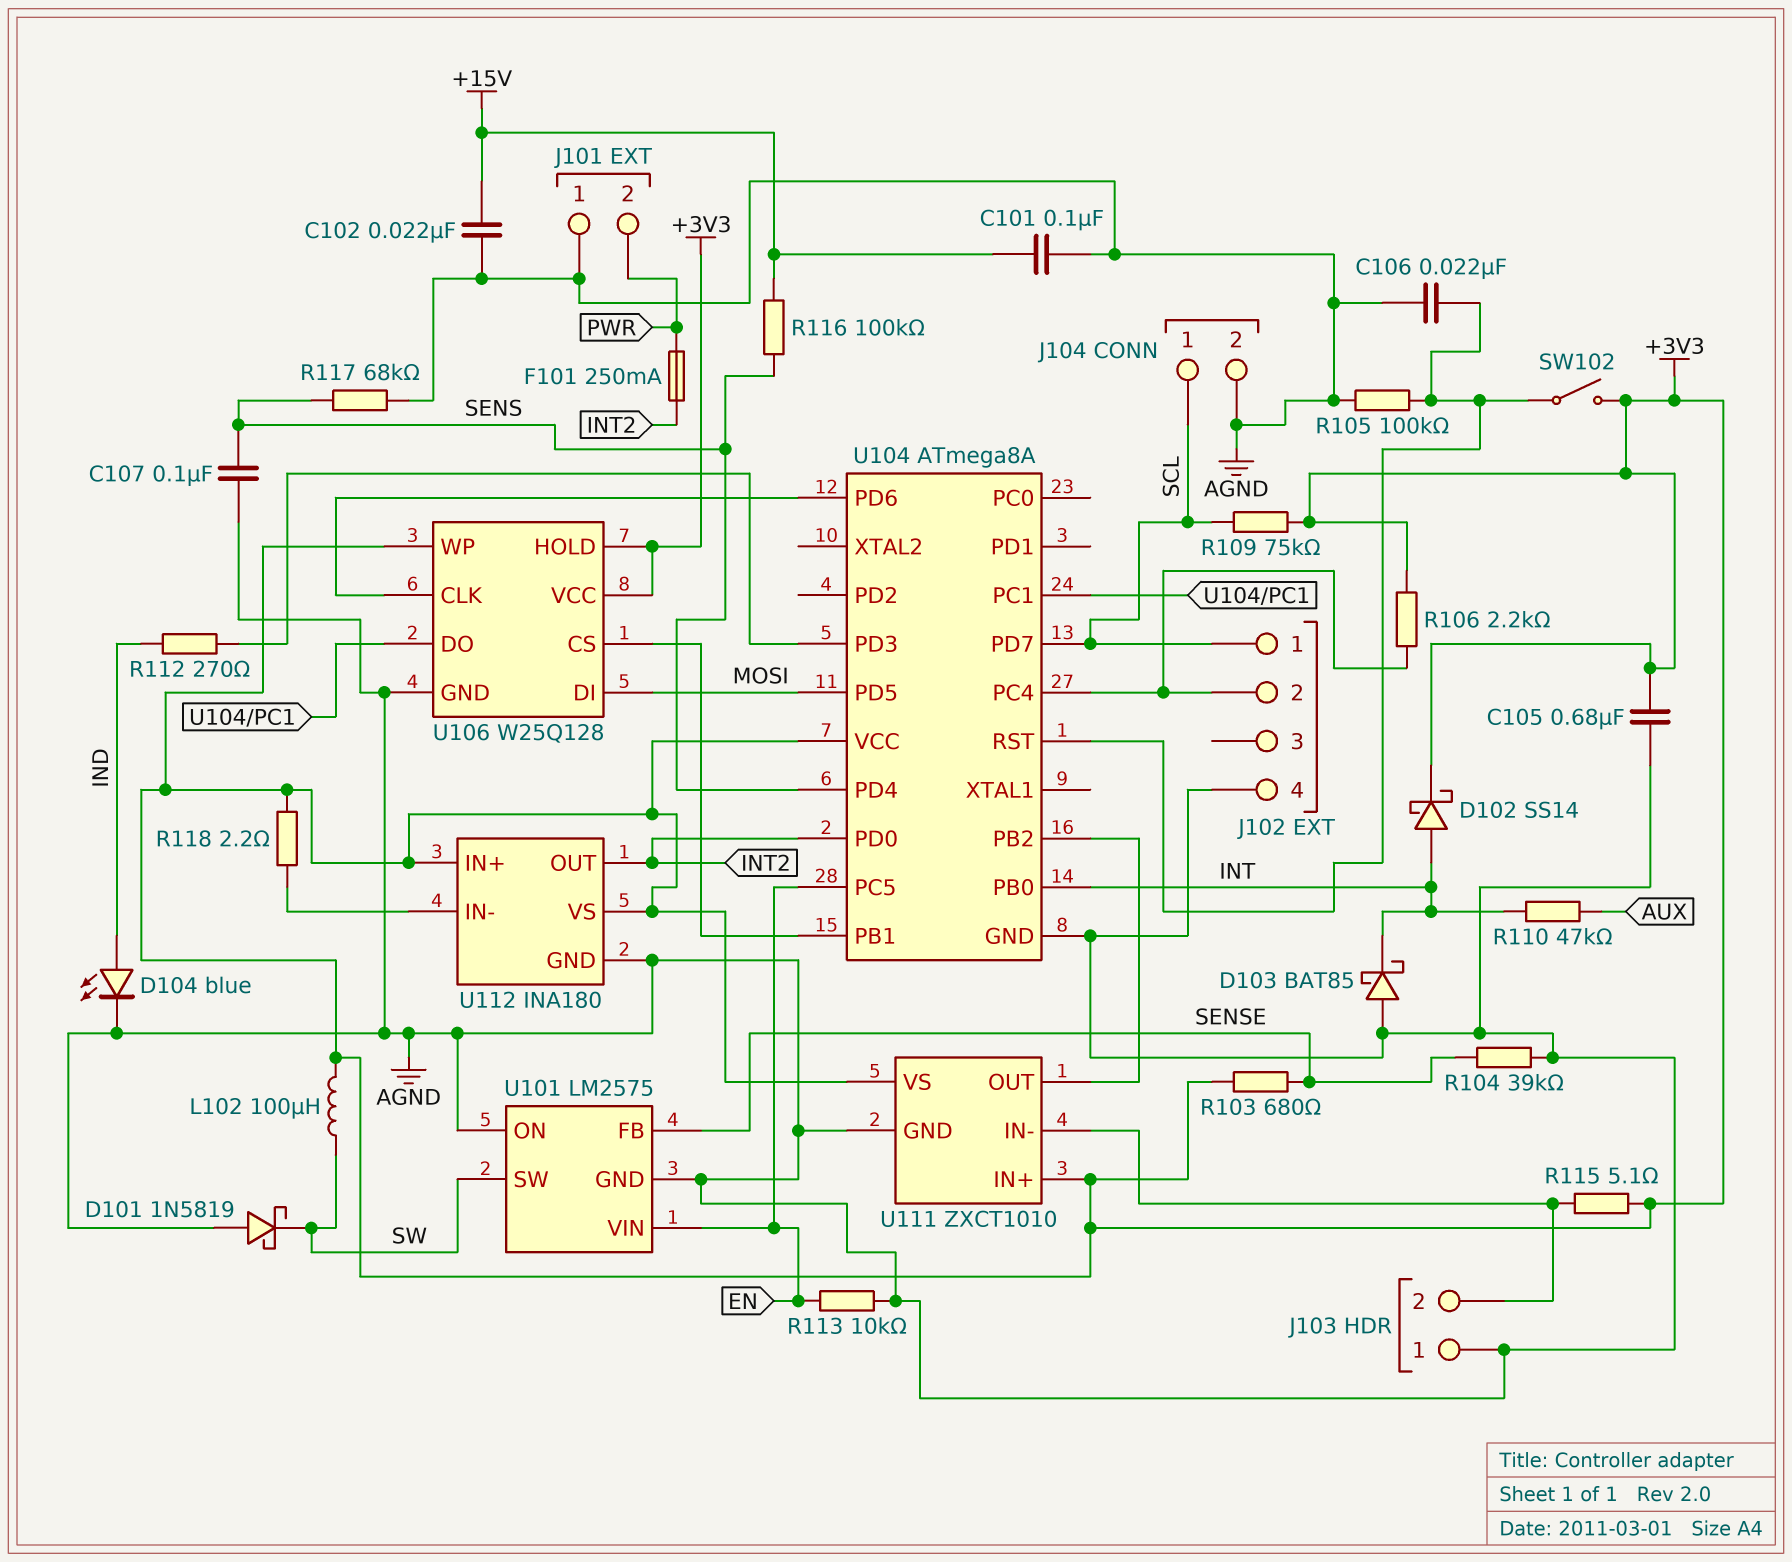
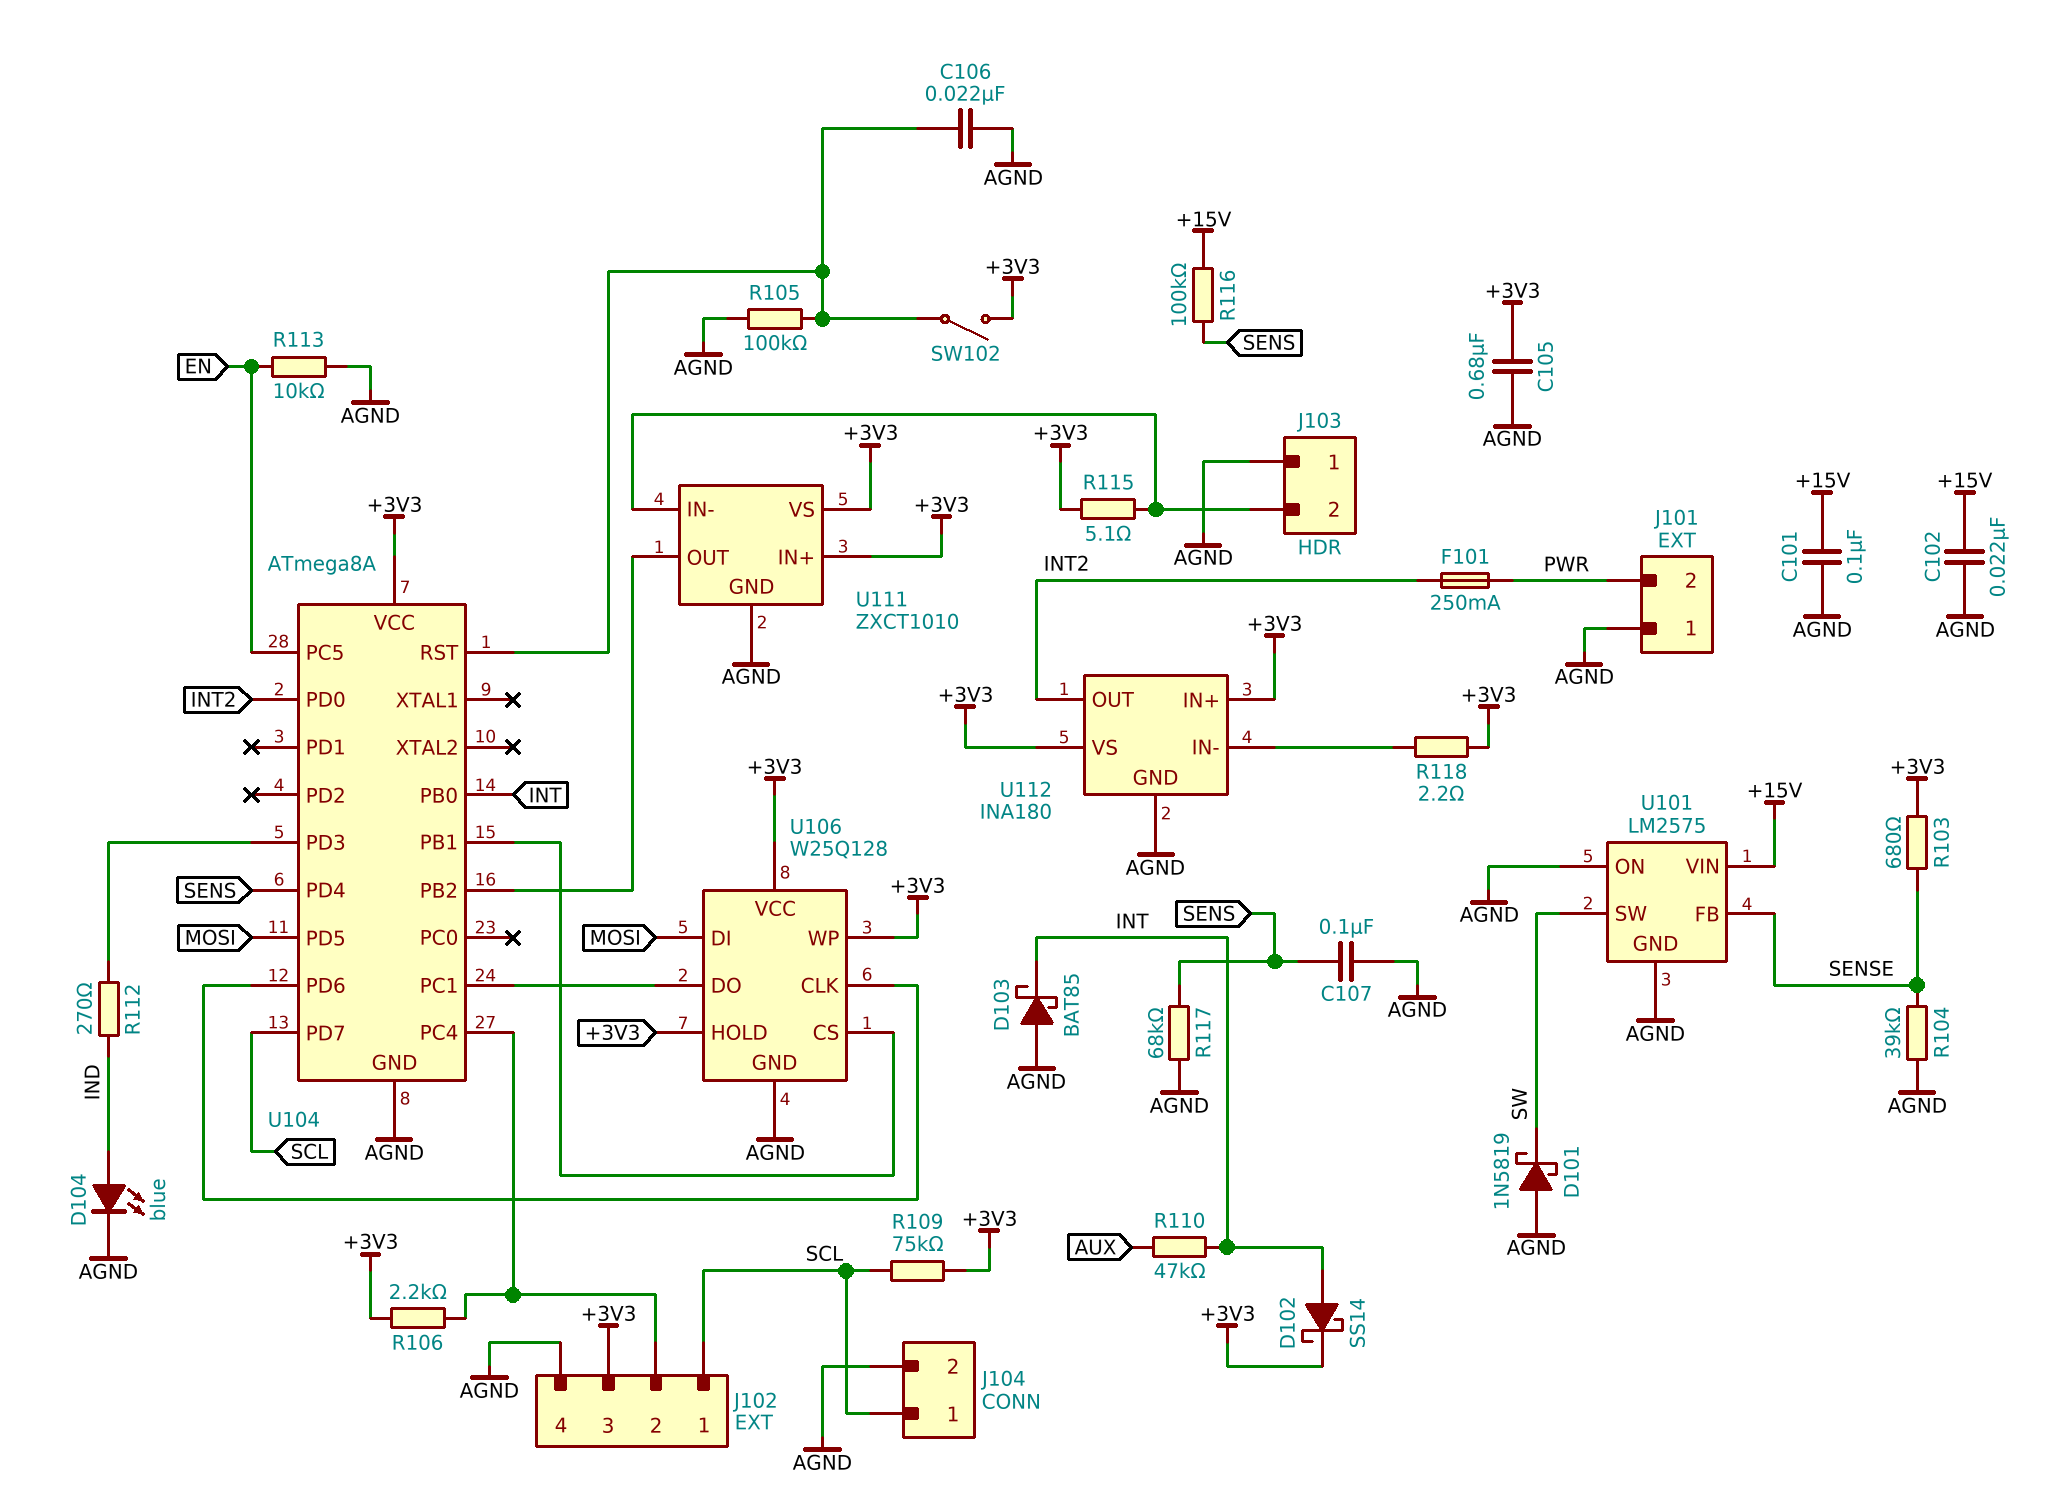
J102 pin 3: none -> +3V3
L102: 100uH (+3V3, SW) -> none
U101 pin VIN: EN -> +15V

